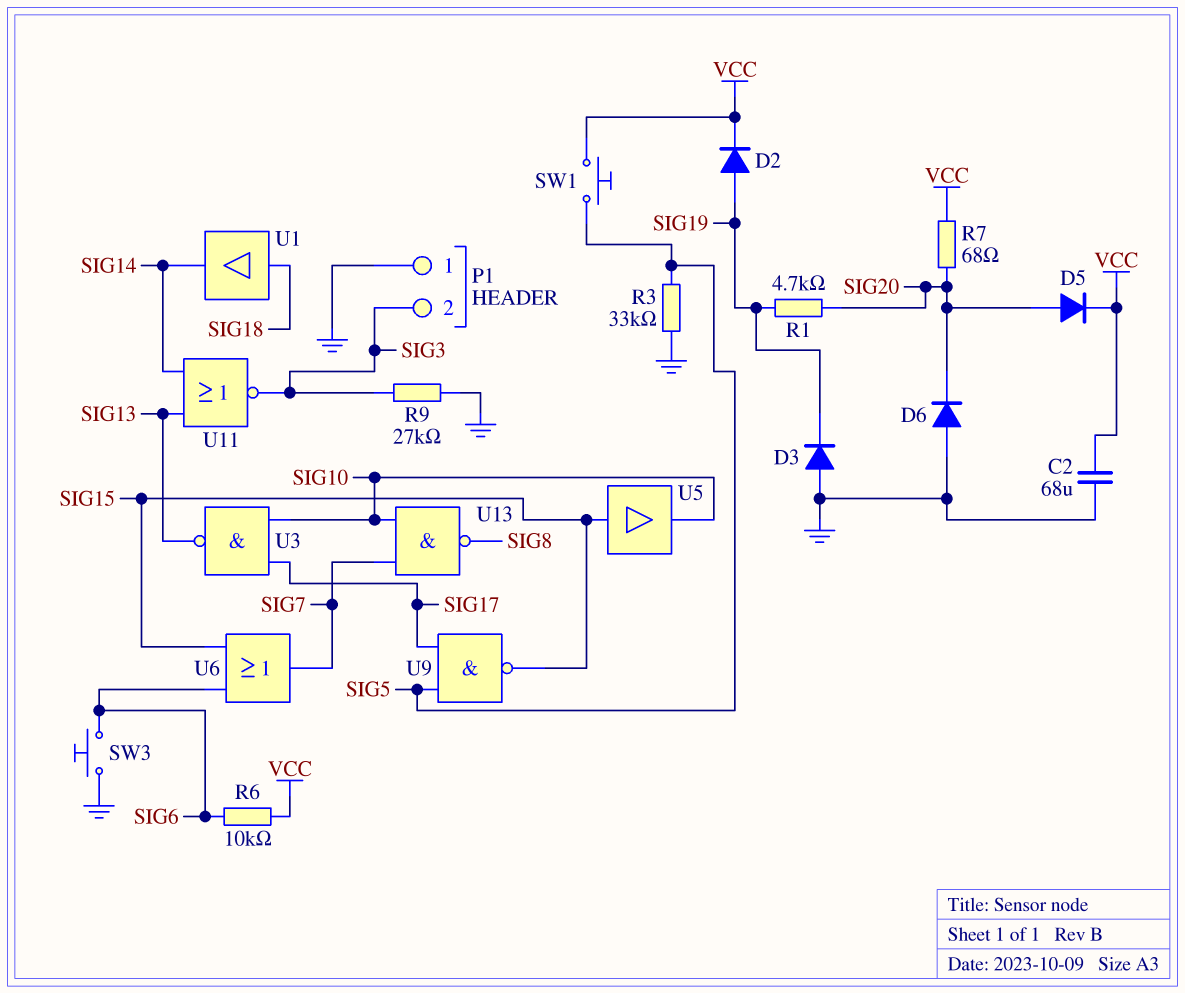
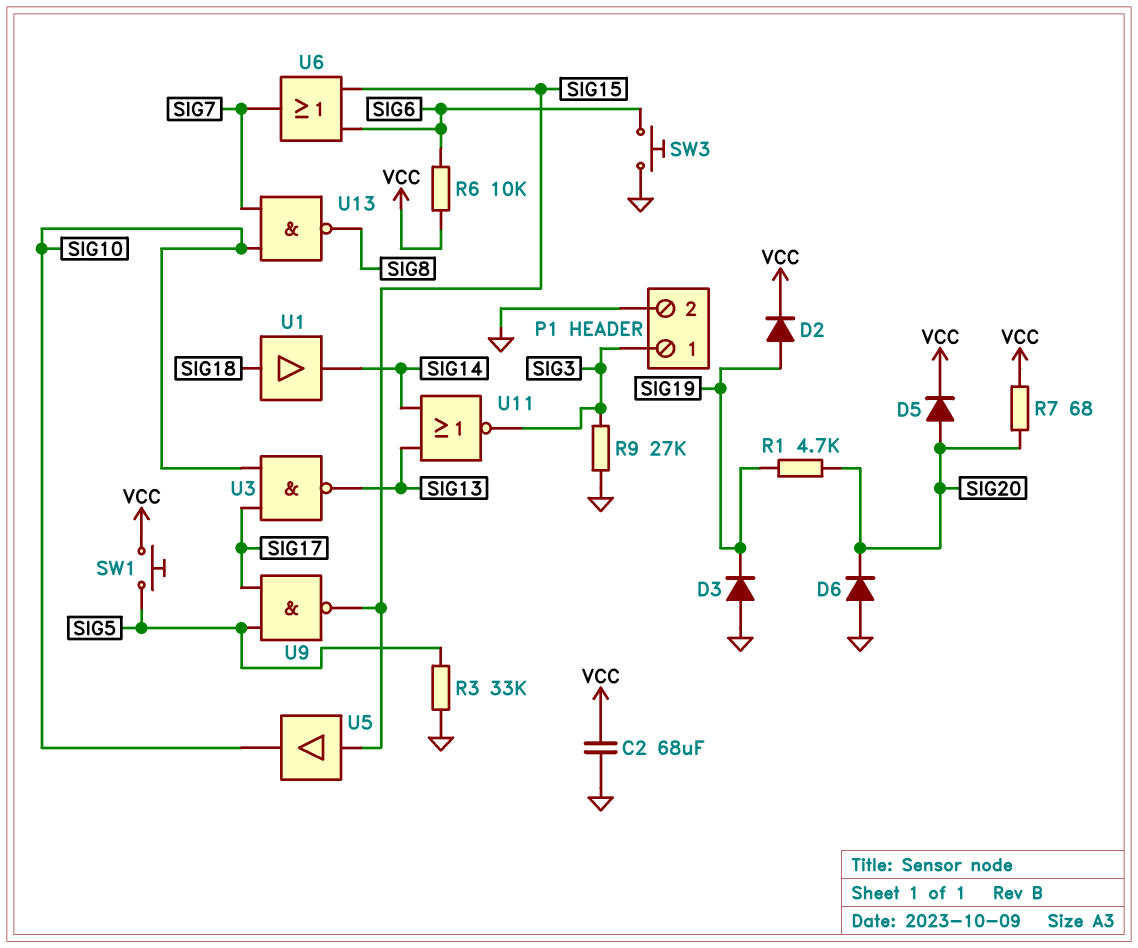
P1 pin 1: GND -> SIG3
P1 pin 2: SIG3 -> GND

